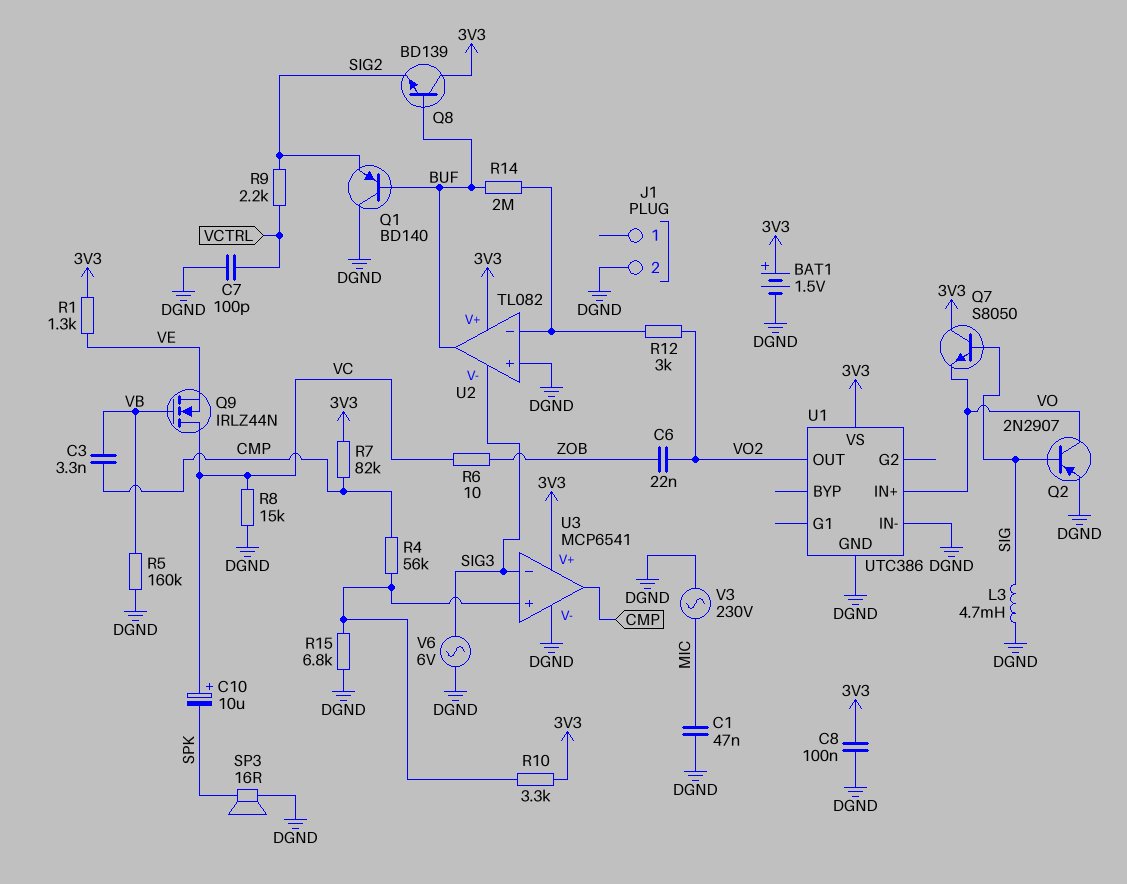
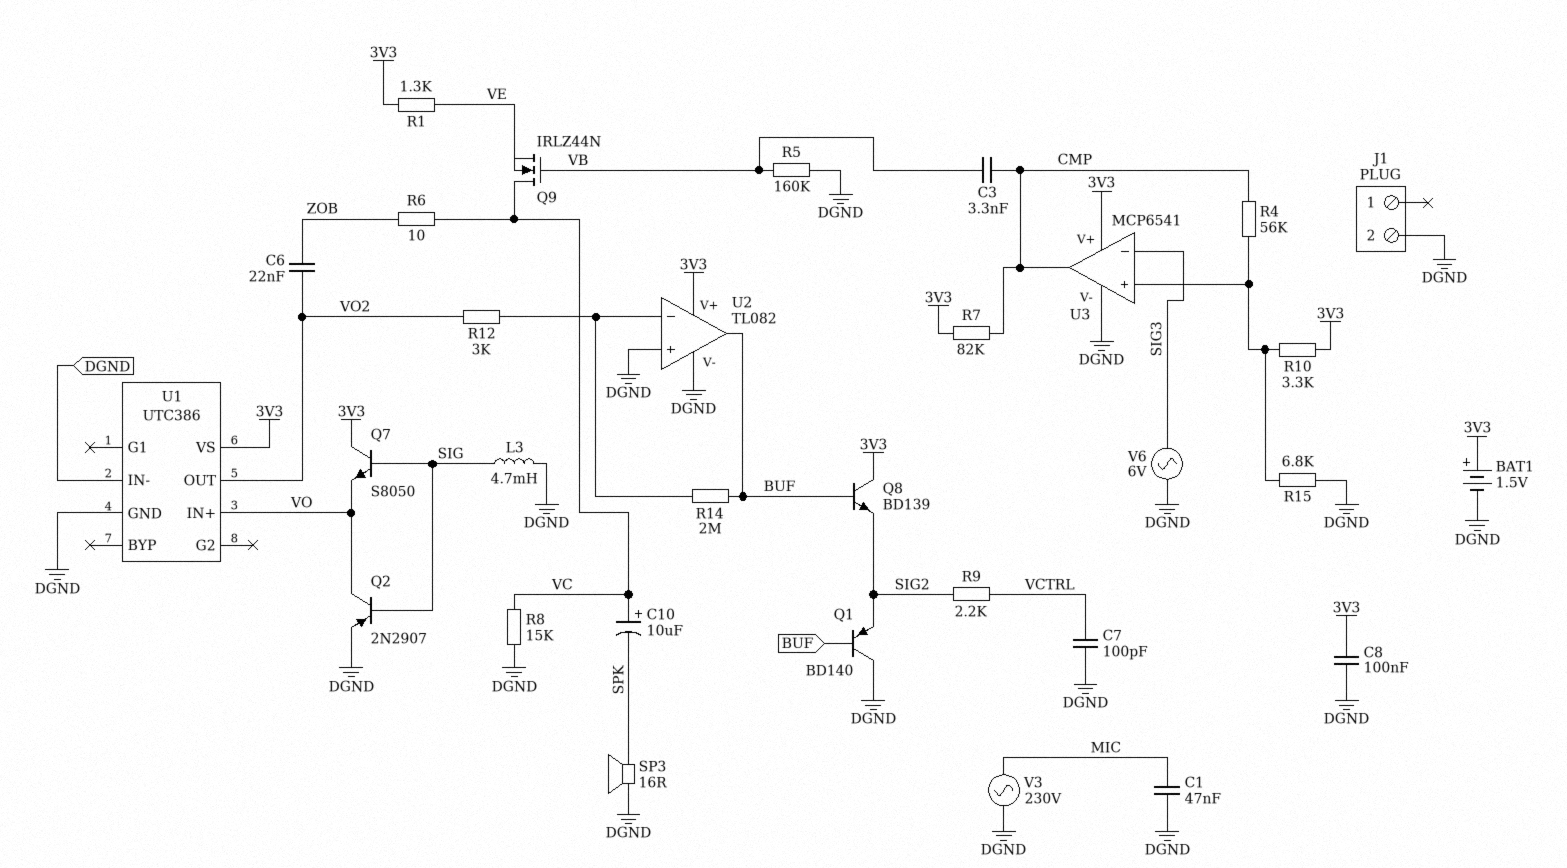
U2 pin V-: SIG3 -> DGND

